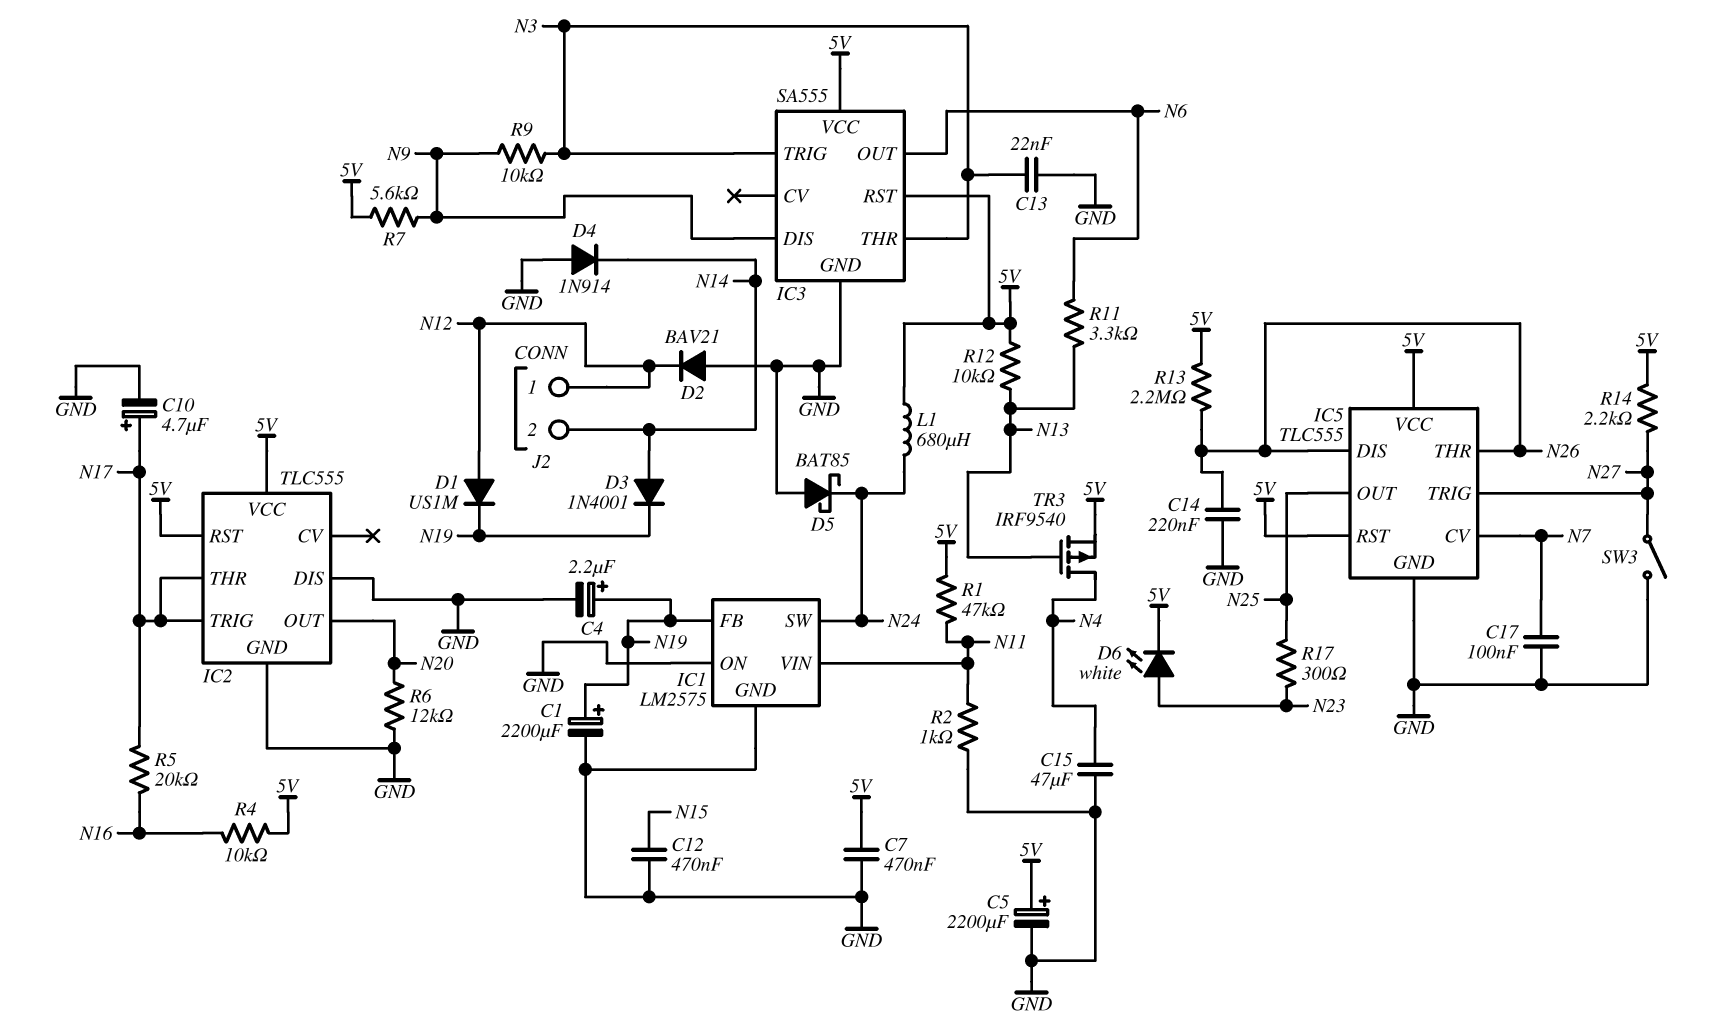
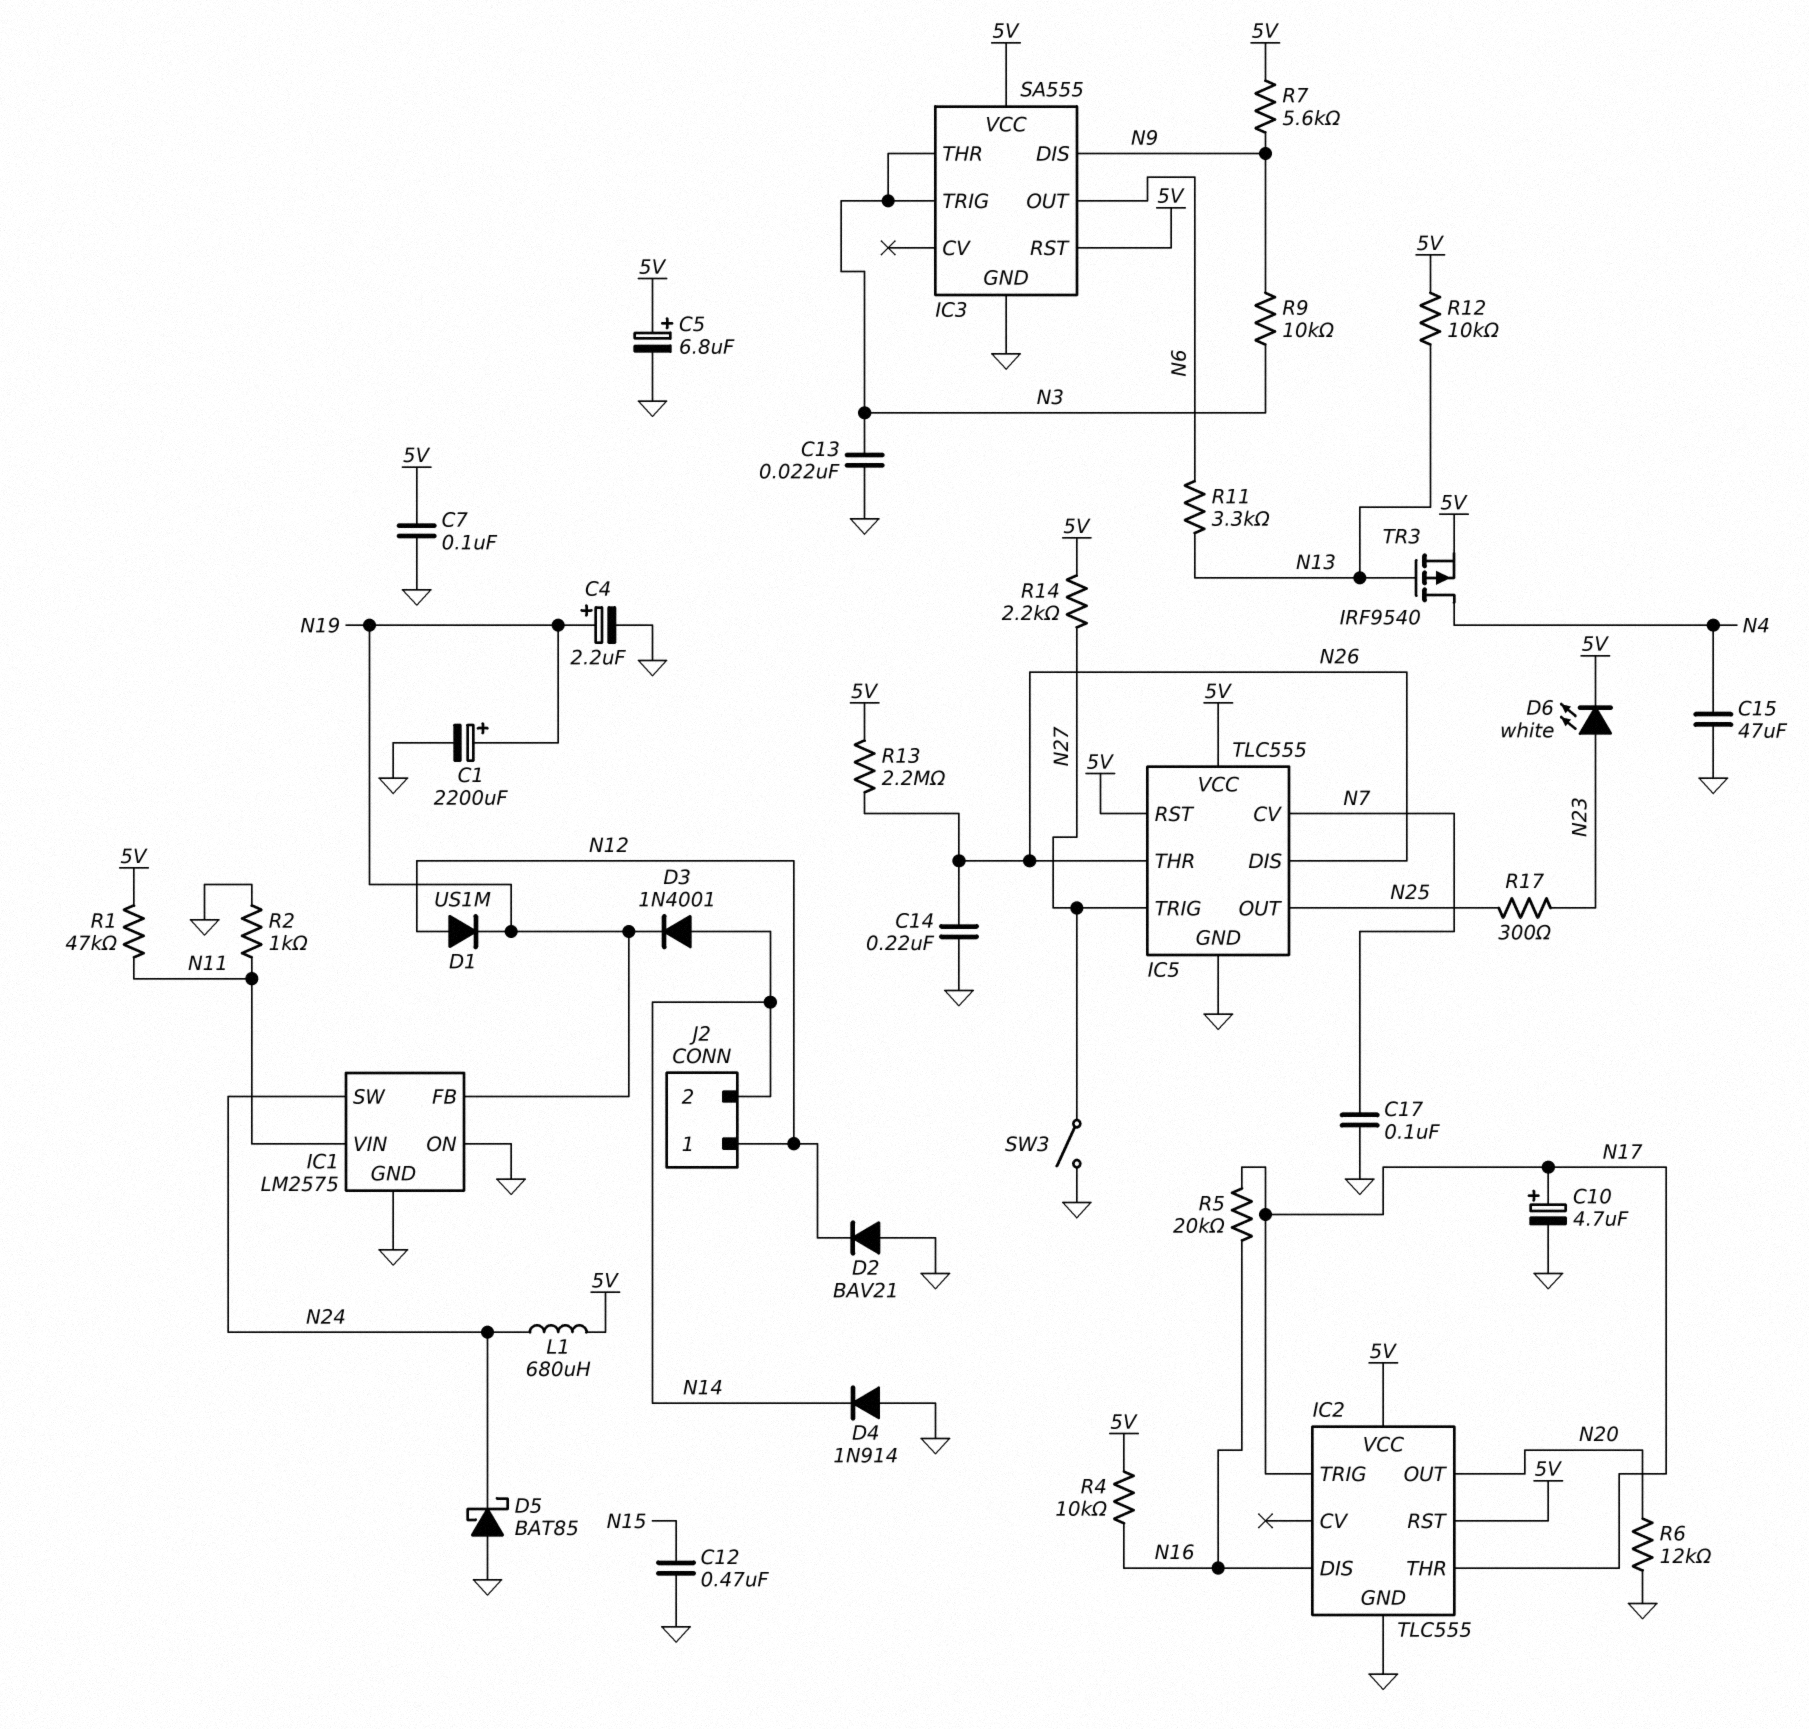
C5: 2200uF (plus 5V, minus GND) -> 6.8uF (plus 5V, minus GND)
C7: 470nF (5V, GND) -> 100nF (5V, GND)
IC2 pin DIS: GND -> N16

